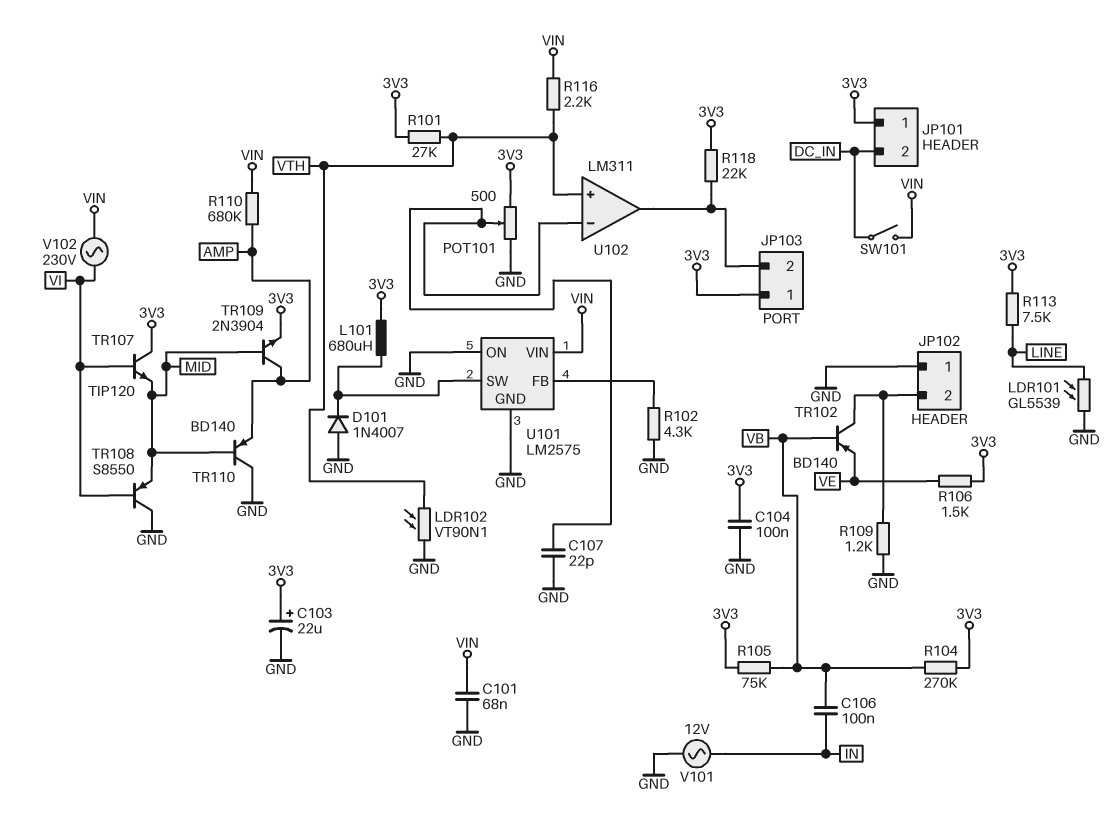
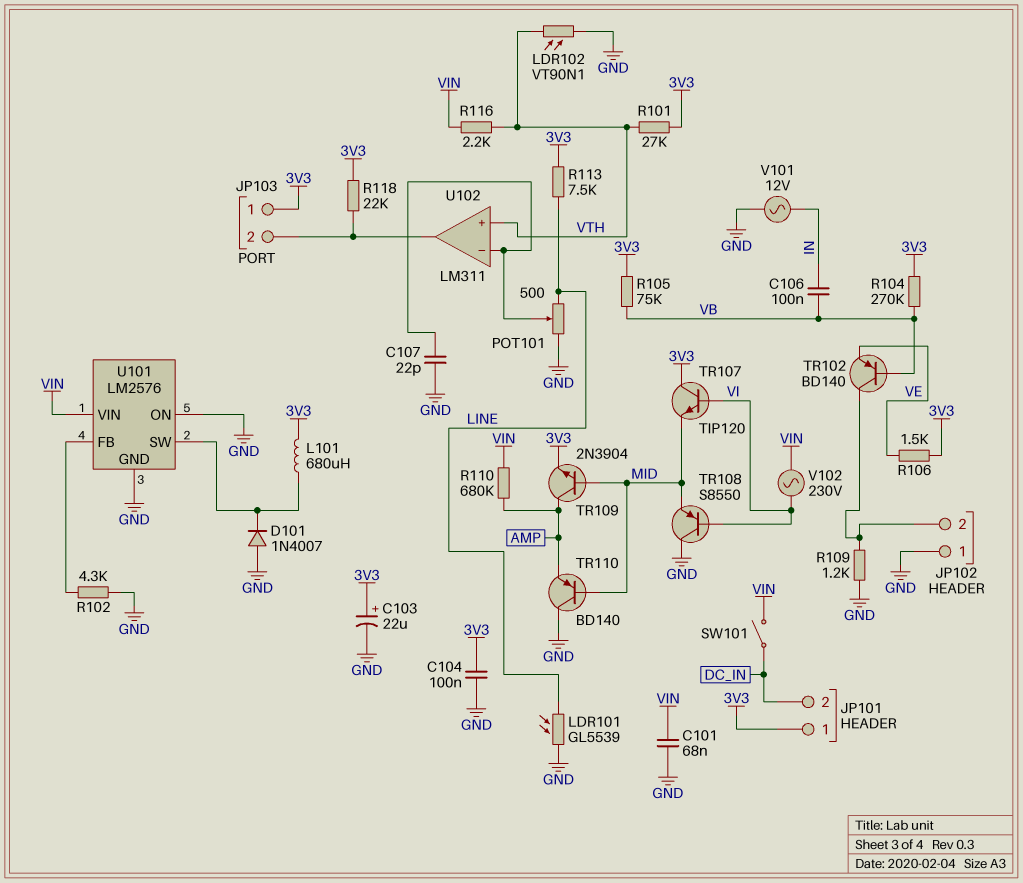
POT101: 500 (3V3, GND, wiper U102/in-) -> 500 (GND, LINE, wiper U102/in-)
U101: LM2575 -> LM2576

